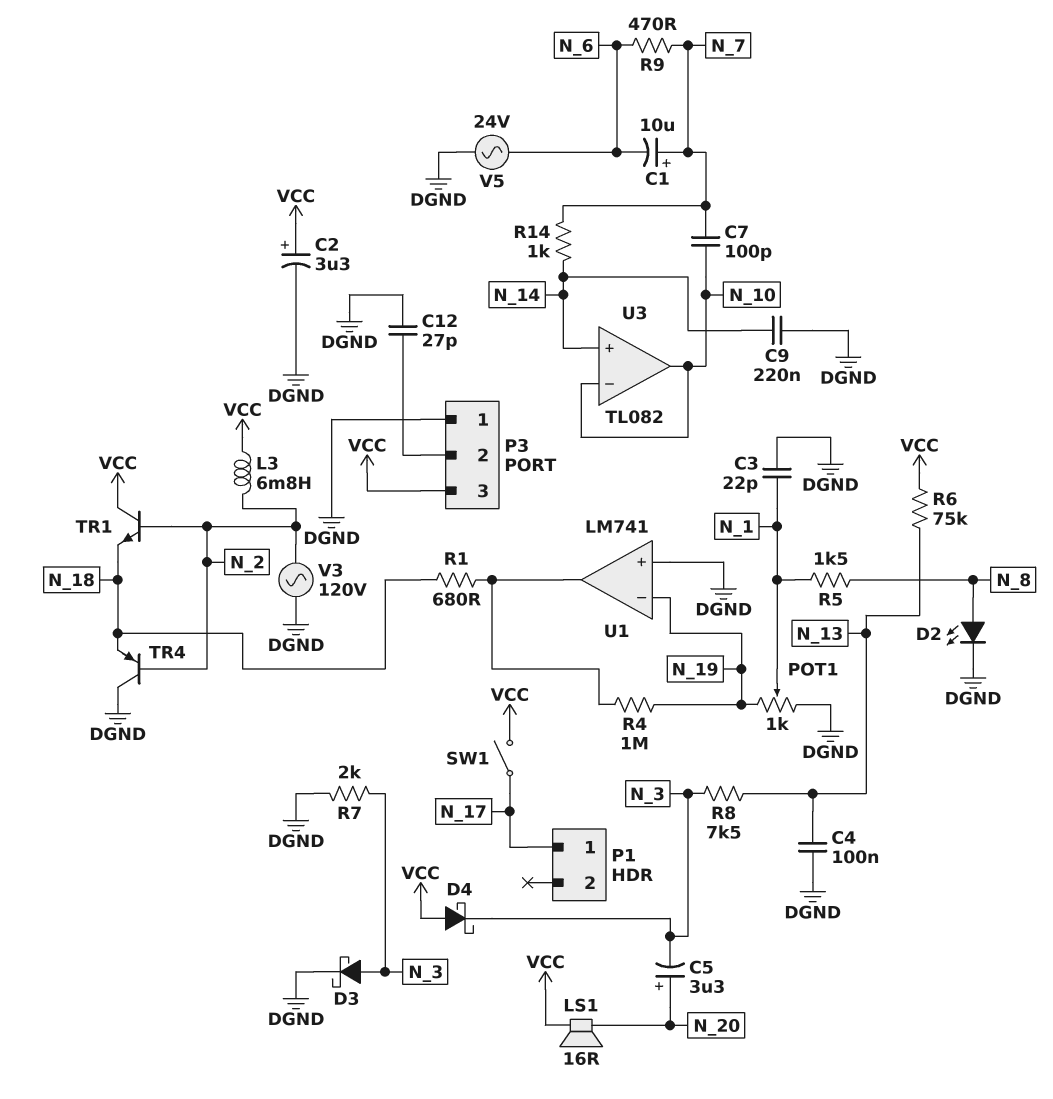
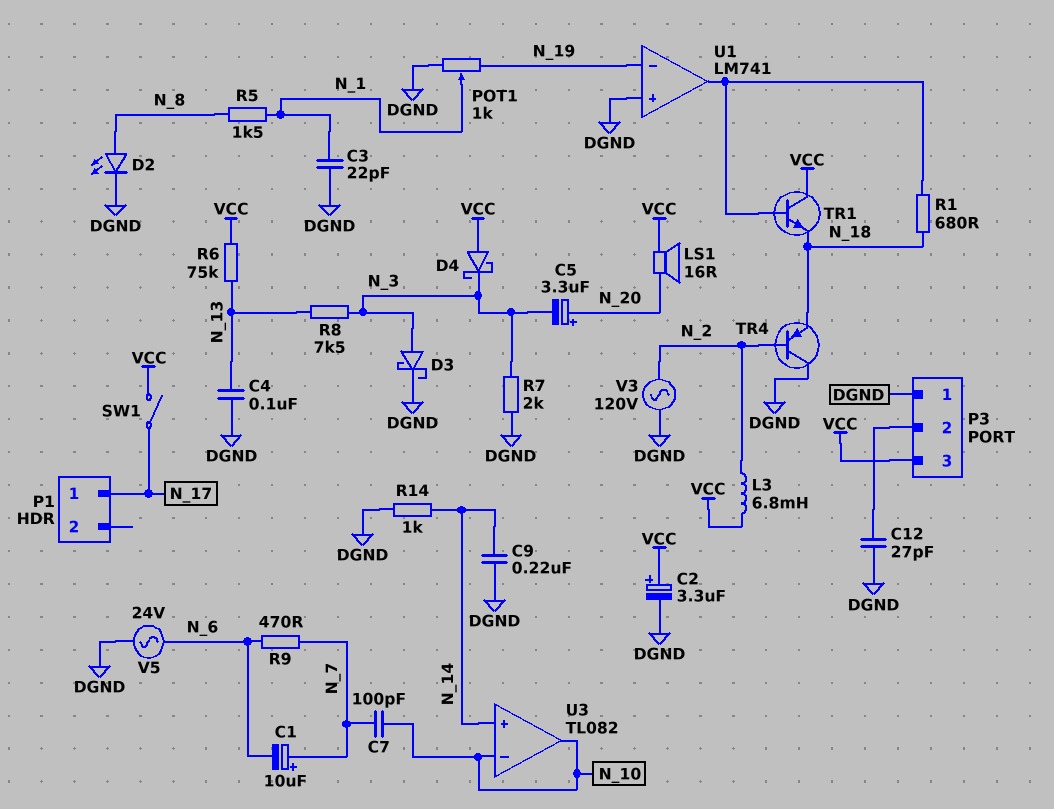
R4: 1M (N_19, U1/out) -> none
R14: 1k (N_7, N_14) -> 1k (DGND, N_14)
TR1: NPN (B N_2, C VCC, E N_18) -> NPN (B U1/out, C VCC, E N_18)

